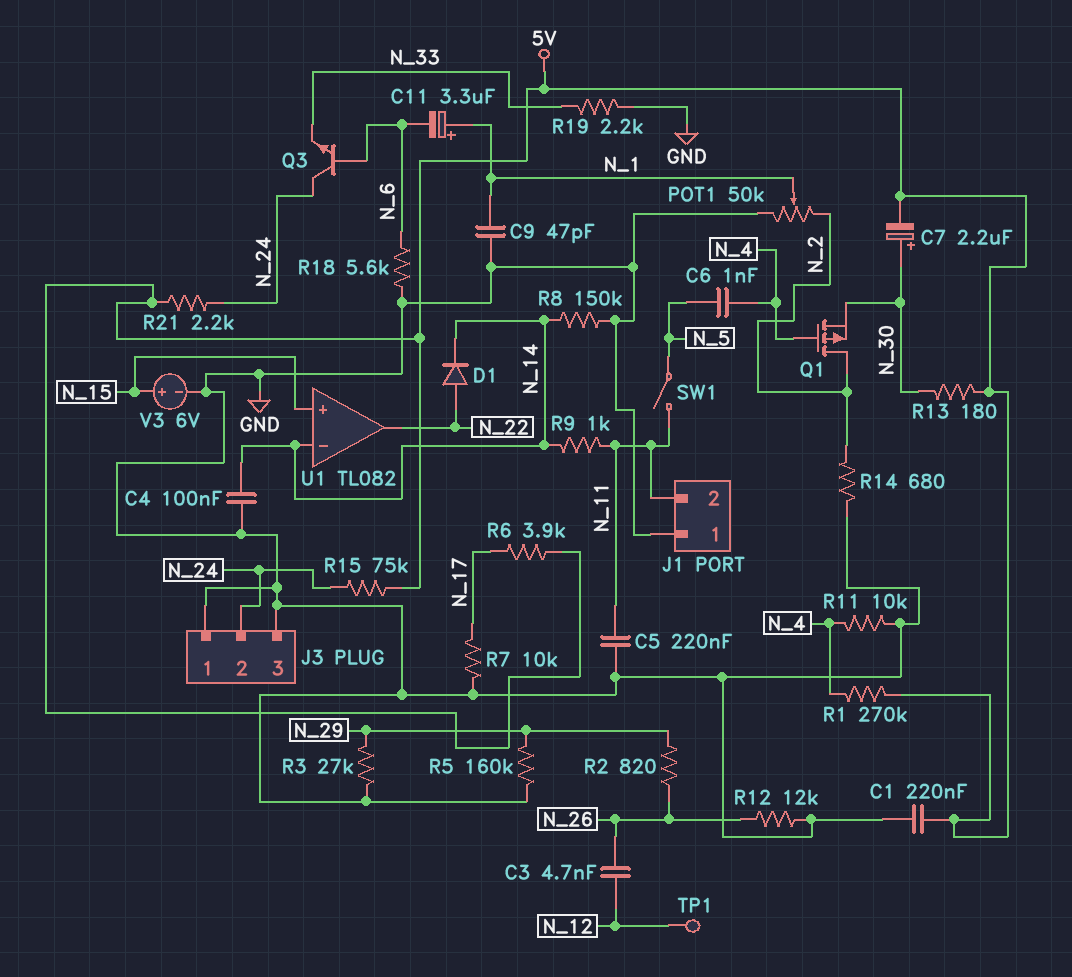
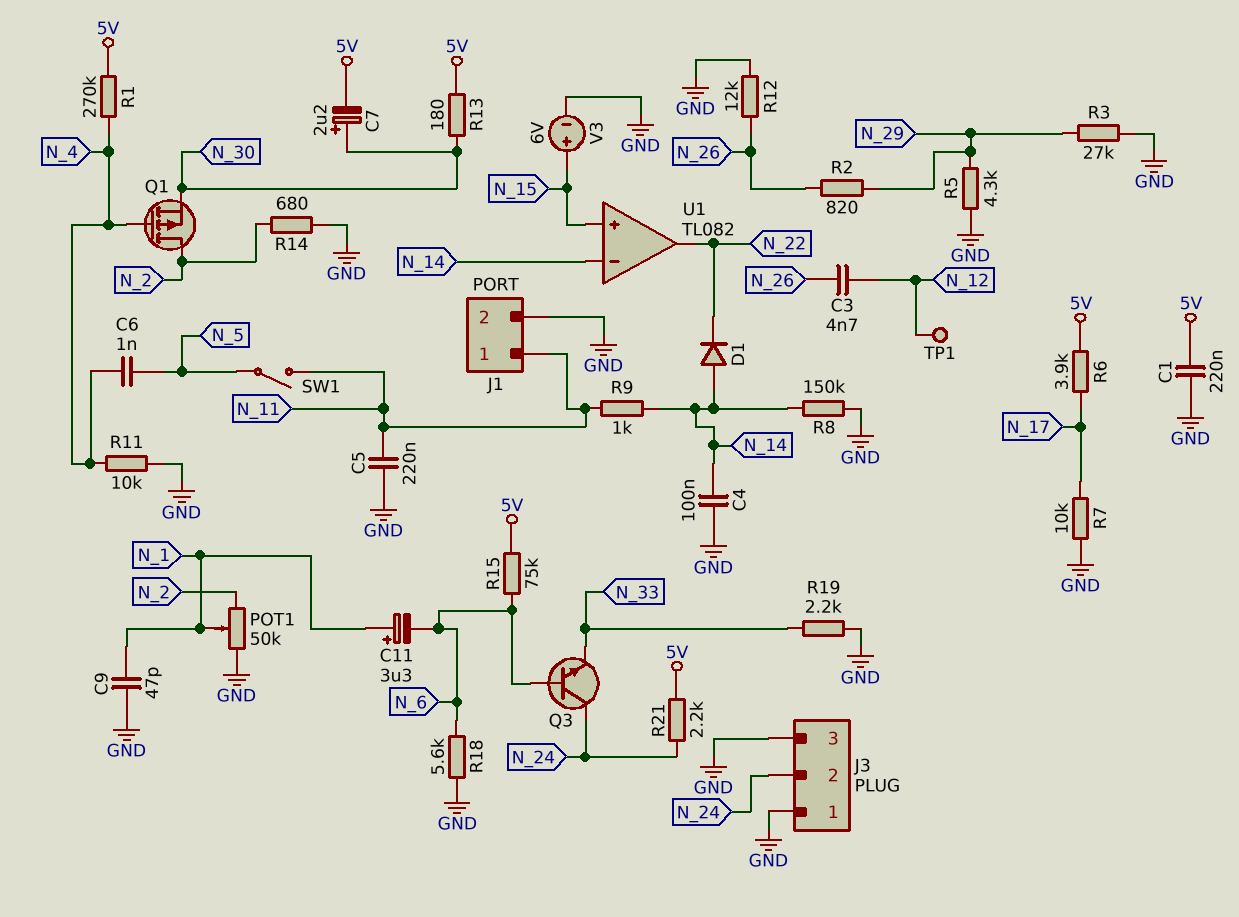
D1: diode (A N_22, K N_14) -> diode (A N_14, K N_22)
J1 pin 1: GND -> N_11
J1 pin 2: N_11 -> GND
R5: 160k (GND, N_29) -> 4.3k (GND, N_29)
R15: 75k (5V, N_24) -> 75k (5V, N_6)

